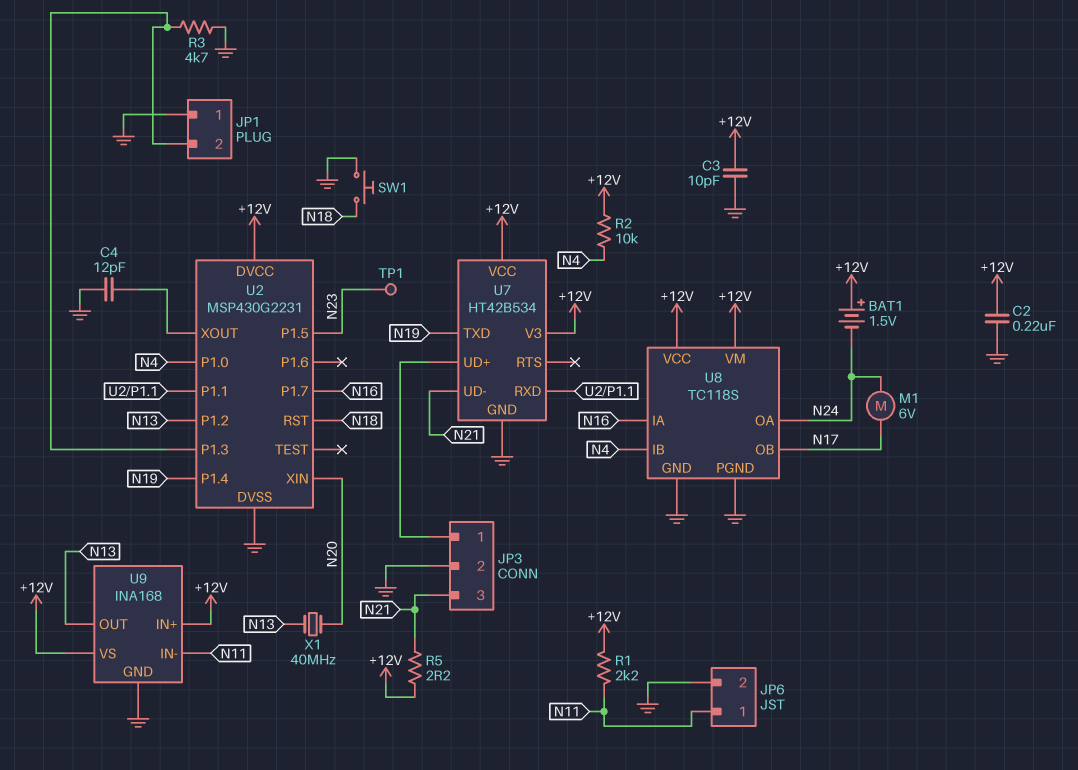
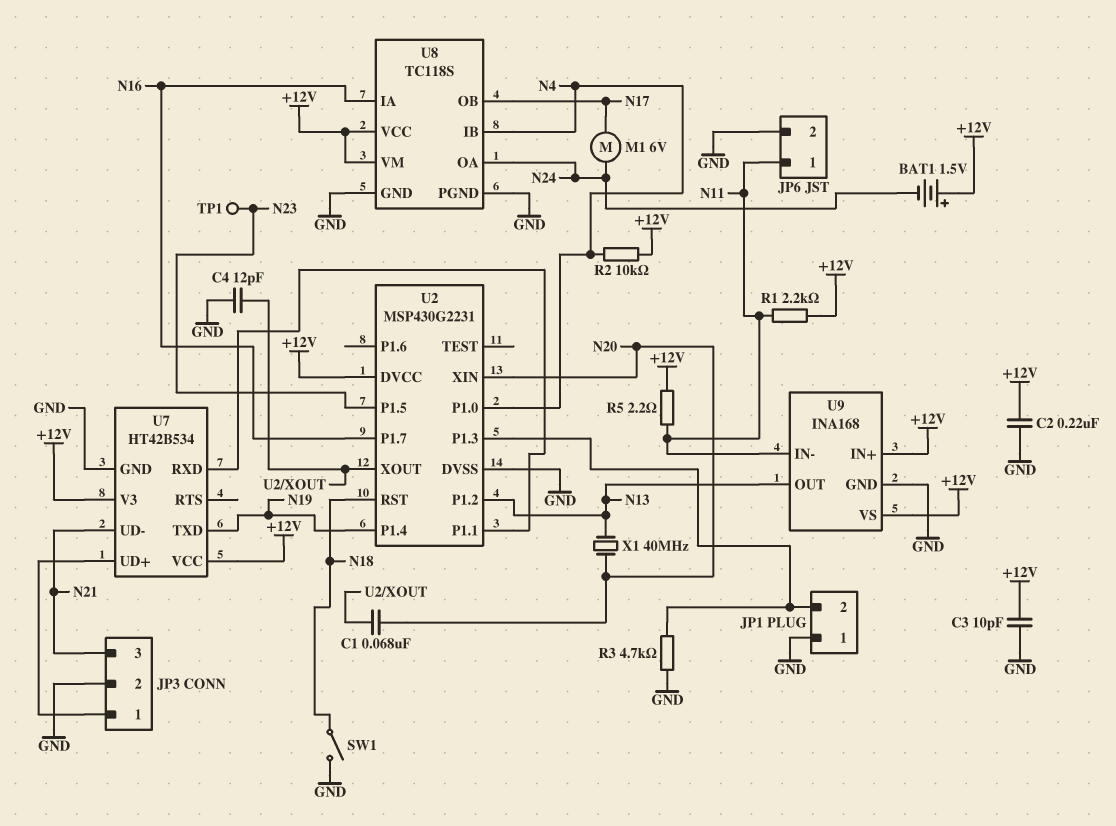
C1: none -> 68nF (N20, U2/XOUT)
R5: 2.2 (+12V, N21) -> 2.2 (+12V, N11)
SW1: button (GND, N18) -> switch (GND, N18)

